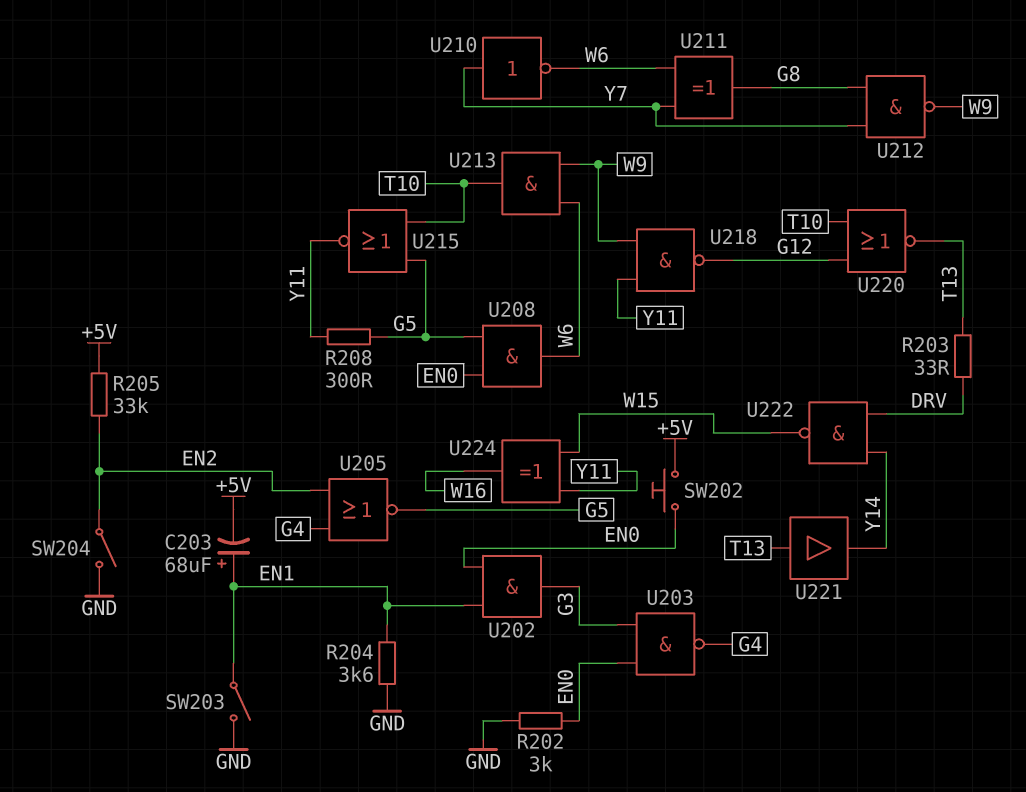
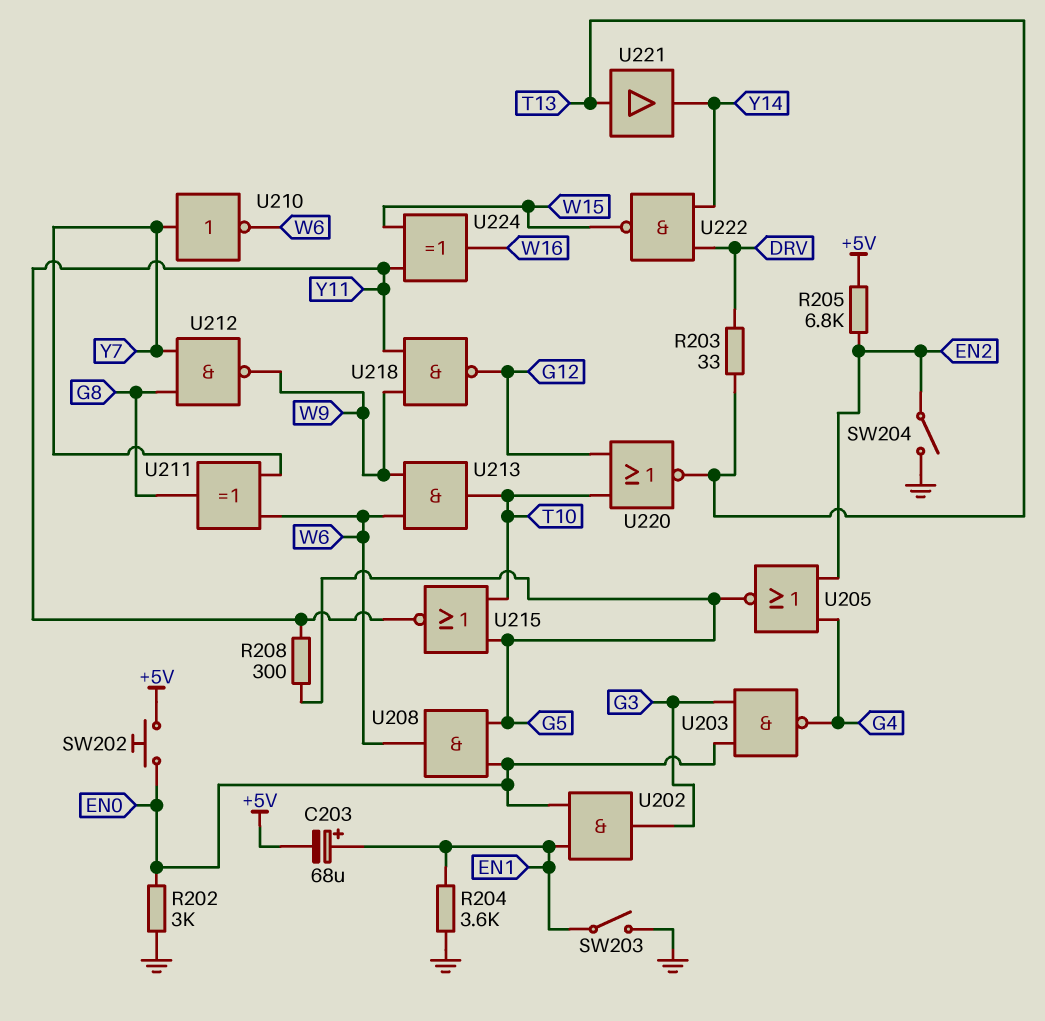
R205: 33k (+5V, EN2) -> 6.8k (+5V, EN2)

